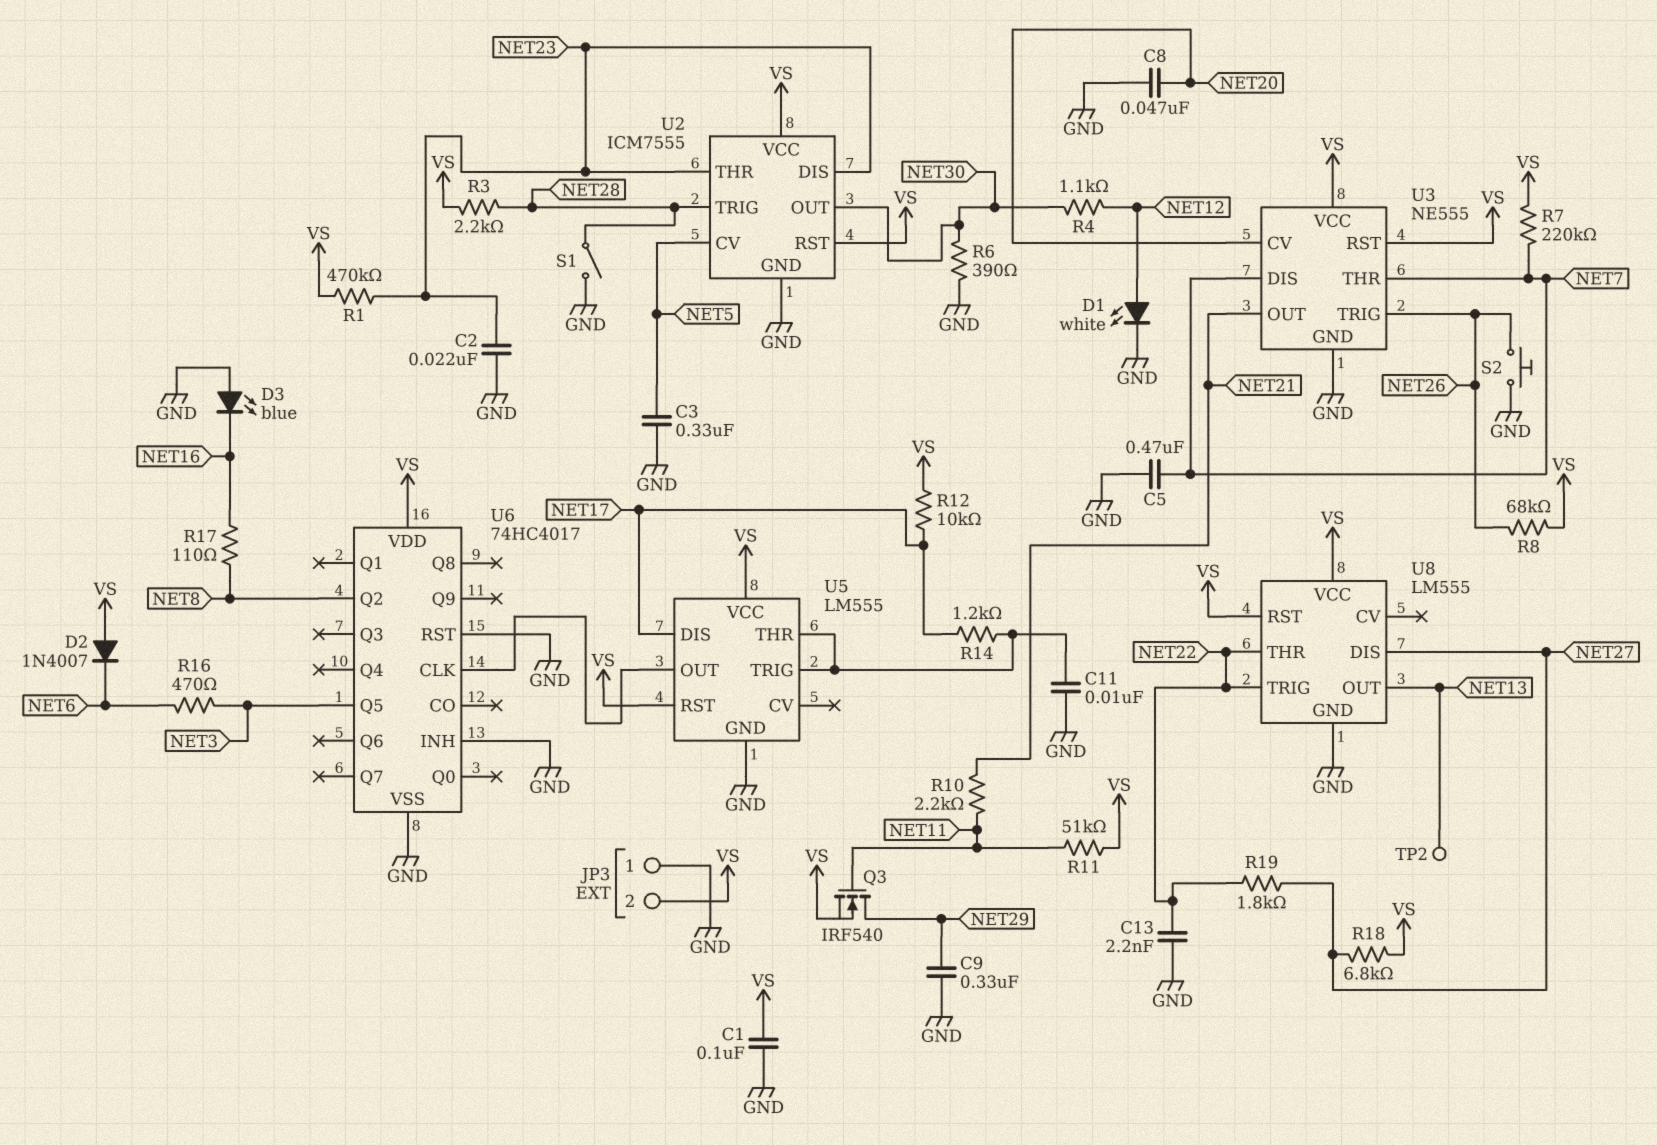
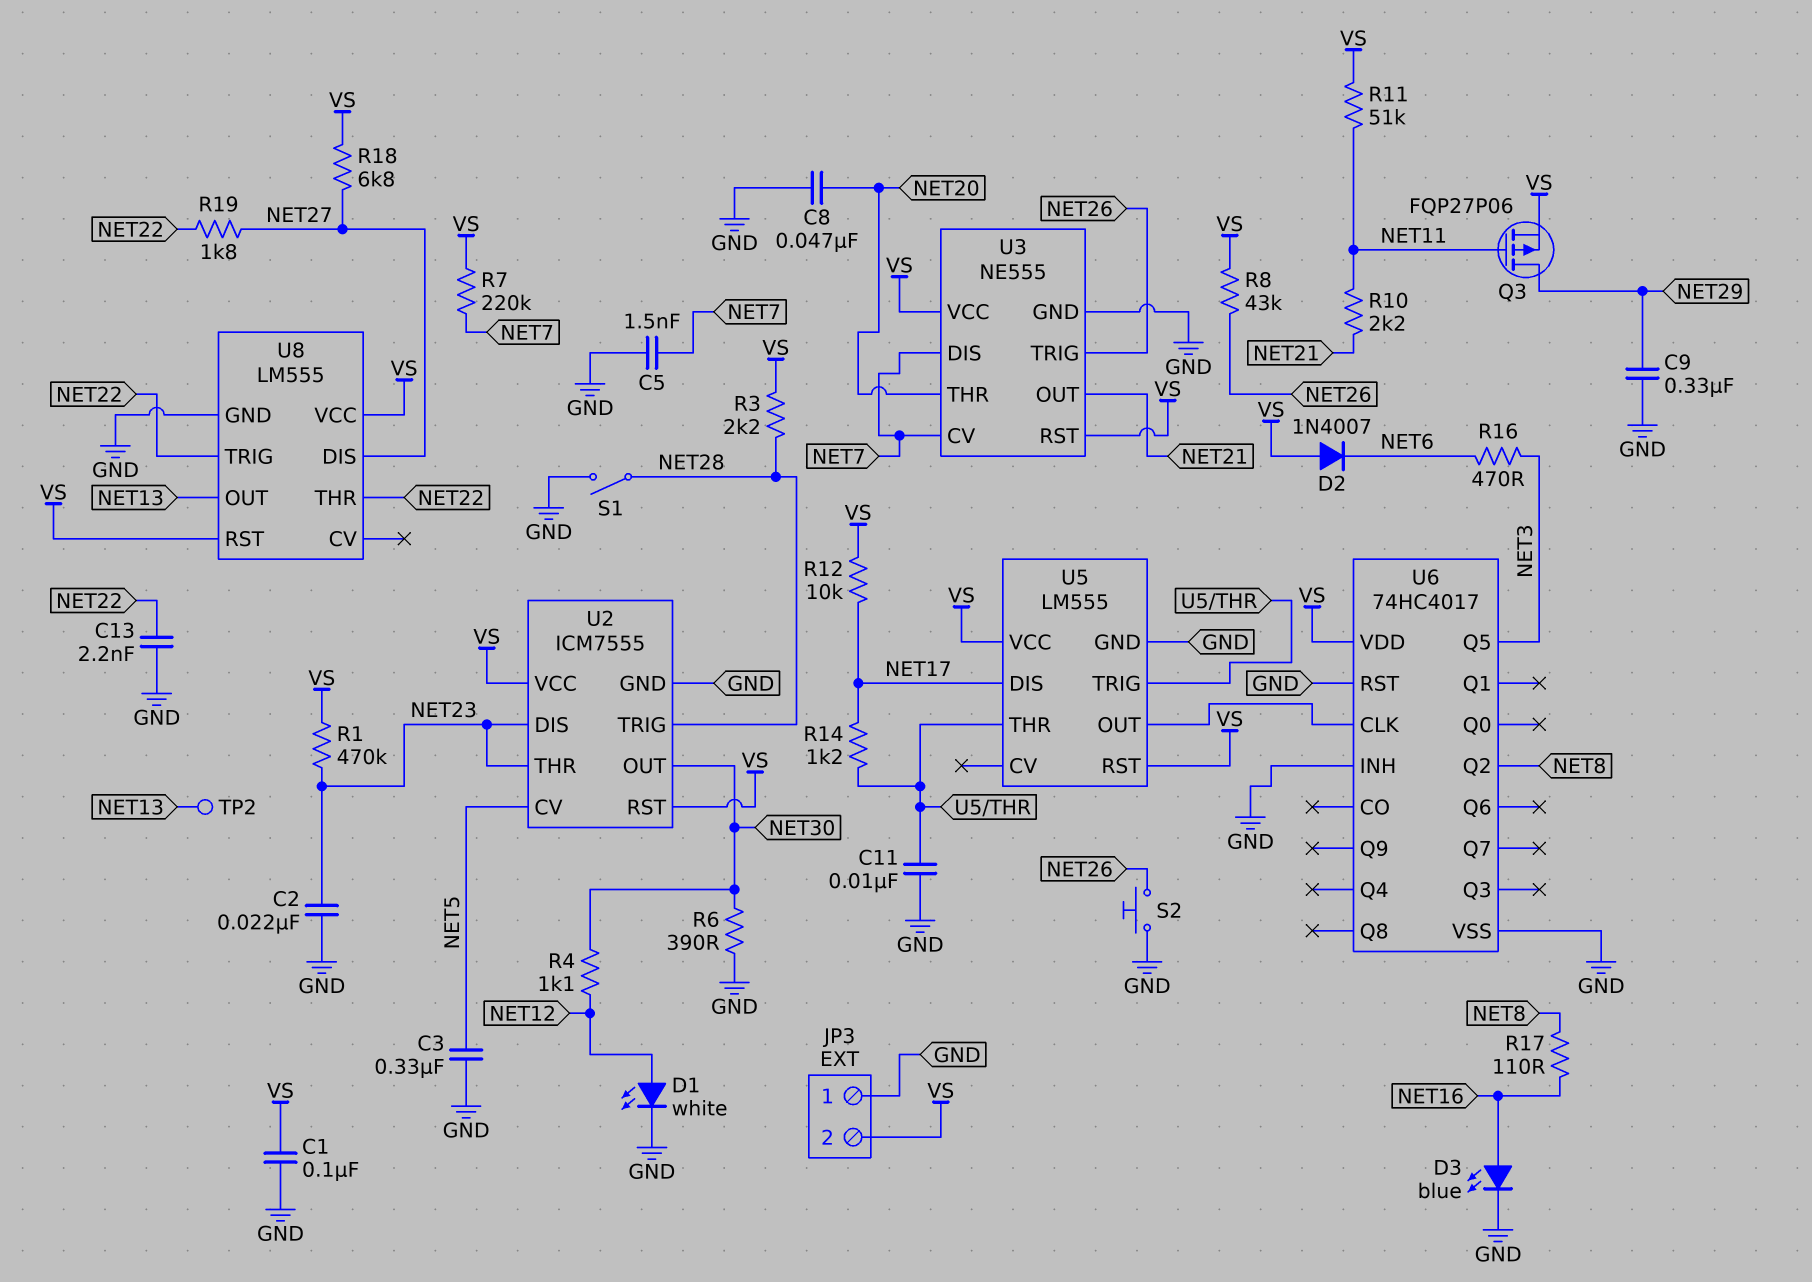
C5: 470nF (GND, NET7) -> 1.5nF (GND, NET7)
D3: LED blue (A GND, K NET16) -> LED blue (A NET16, K GND)
Q3: NMOS IRF540 (G NET11, D NET29, S VS) -> PMOS FQP27P06 (G NET11, D NET29, S VS)
R8: 68k (NET26, VS) -> 43k (NET26, VS)
U3 pin CV: NET20 -> NET7
U3 pin THR: NET7 -> NET20

